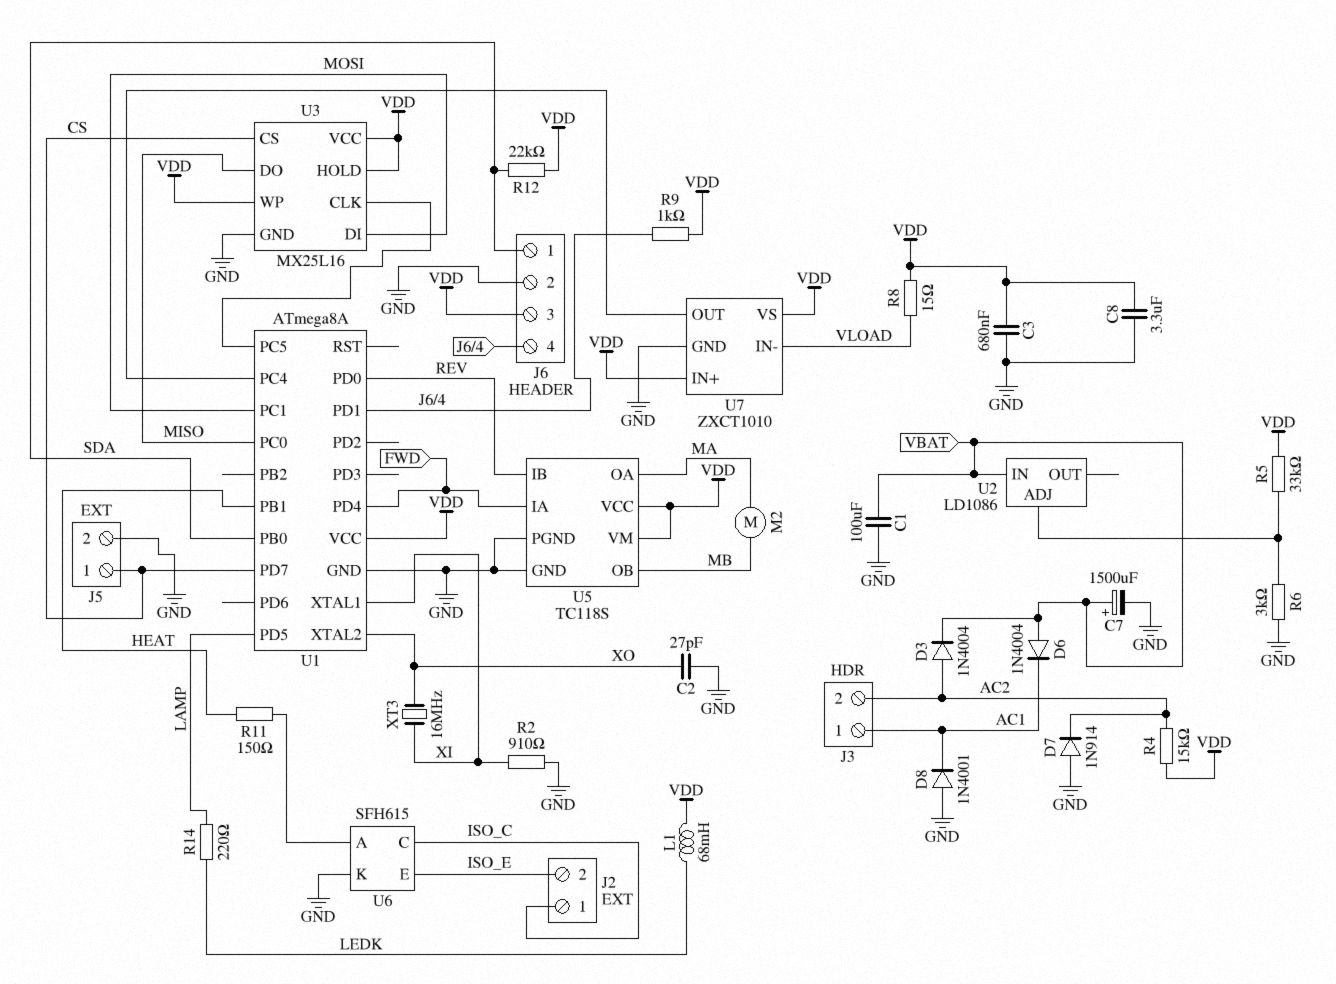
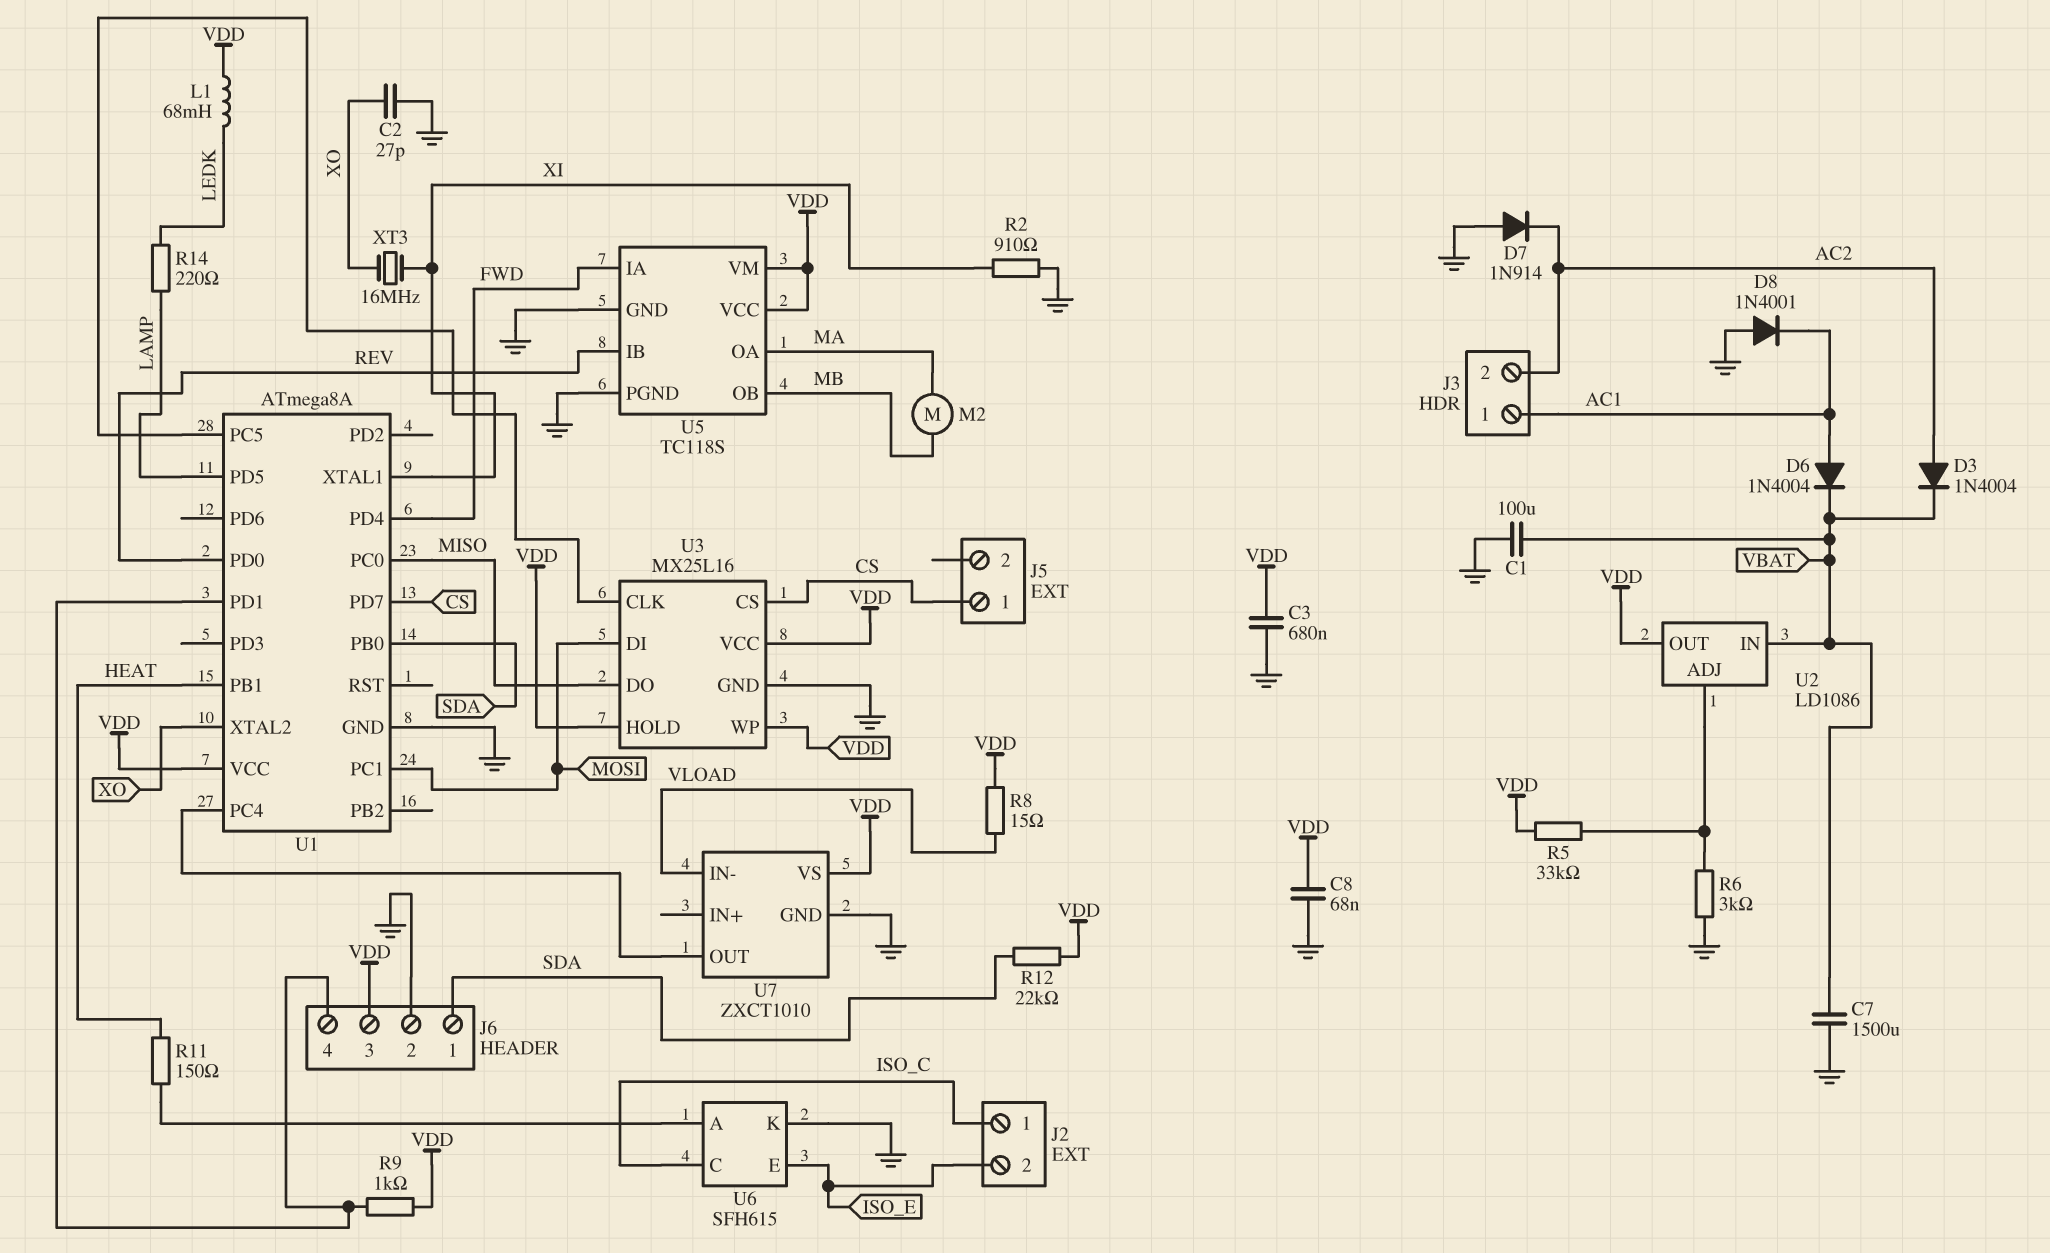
C7: 1500uF (plus VBAT, minus GND) -> 1500uF (GND, VBAT)
C8: 3.3uF (GND, VDD) -> 68nF (GND, VDD)
D6: diode 1N4004 (A VBAT, K AC1) -> diode 1N4004 (A AC1, K VBAT)
J5 pin 2: GND -> none
R4: 15k (AC2, VDD) -> none
U2 pin OUT: none -> VDD
U7 pin IN+: VDD -> none

